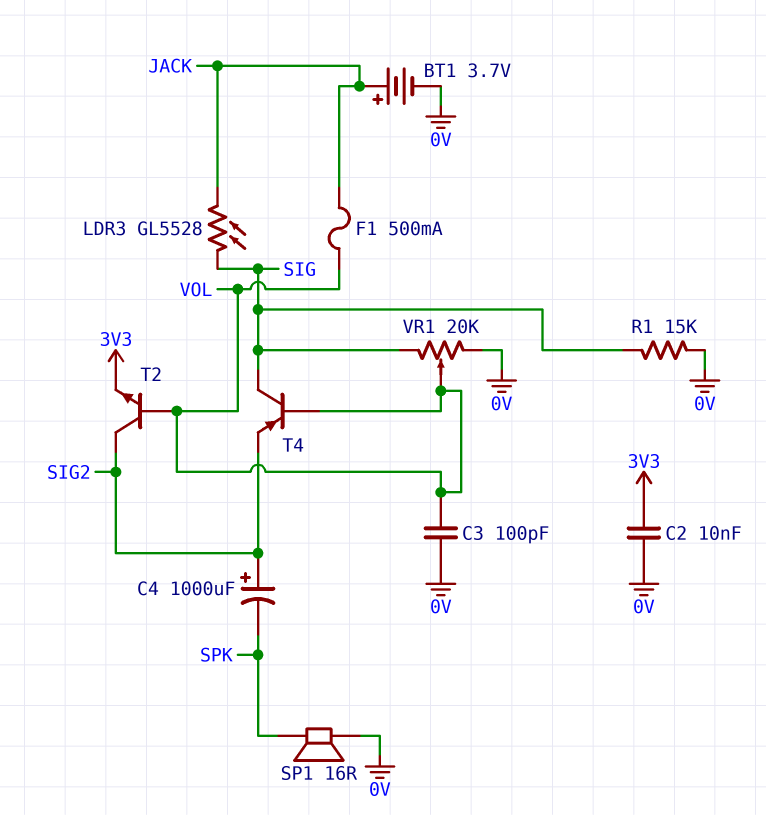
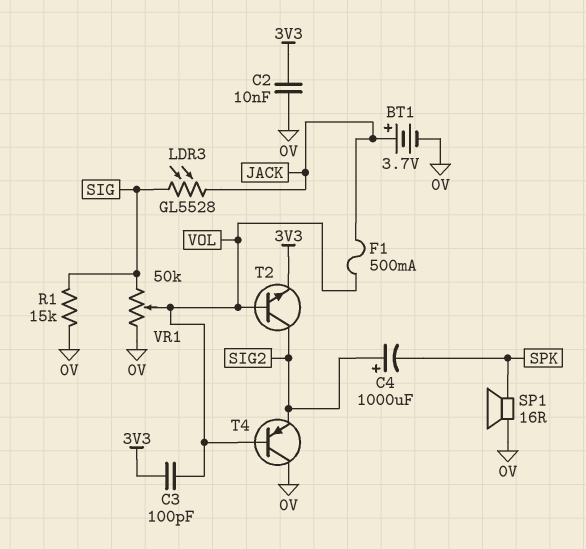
C3: 100pF (0V, VOL) -> 100pF (3V3, VOL)
T4: PNP (B VOL, C SIG, E SIG2) -> PNP (B VOL, C 0V, E SIG2)
VR1: 20k (0V, SIG, wiper VOL) -> 50k (0V, SIG, wiper VOL)

